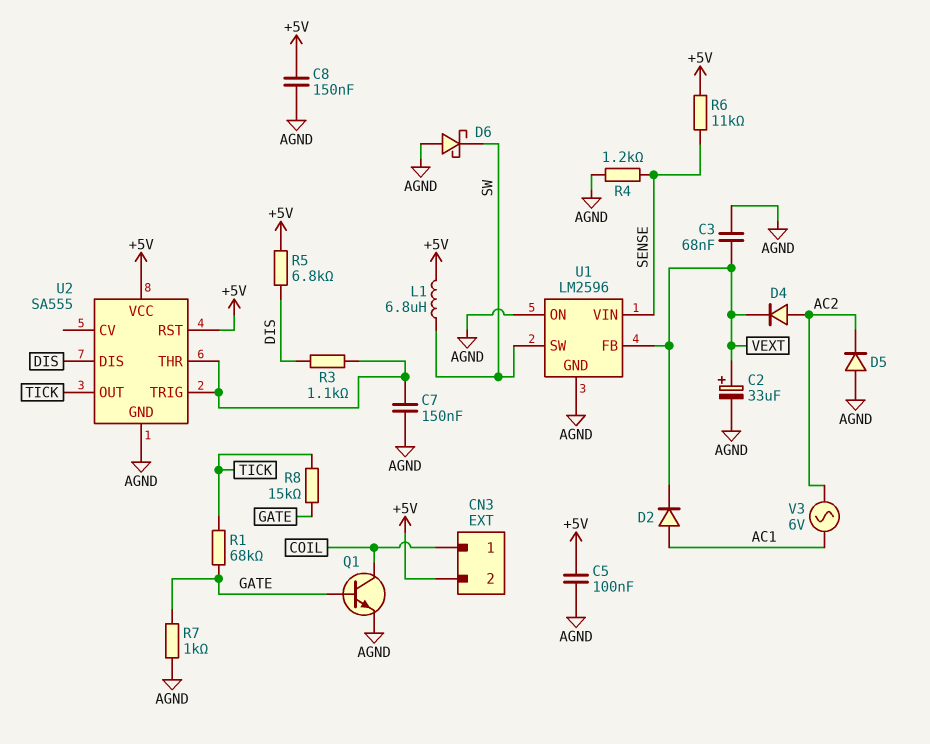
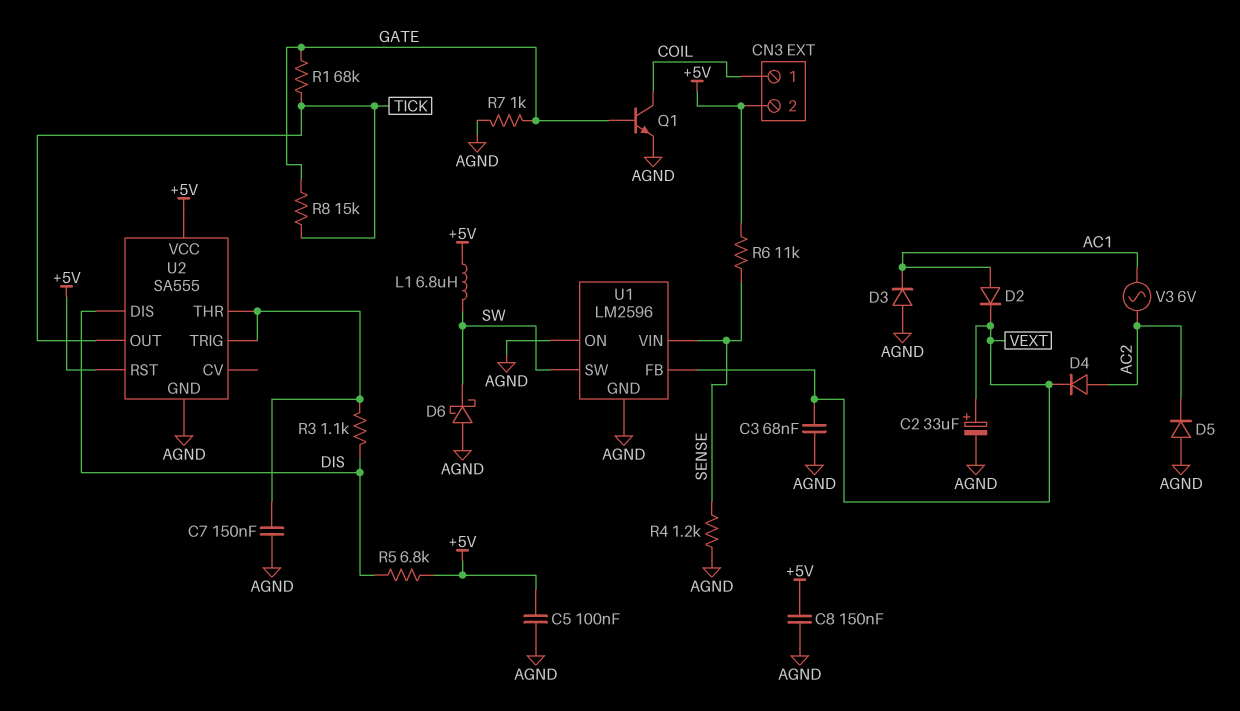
D3: none -> diode (A AGND, K AC1)

